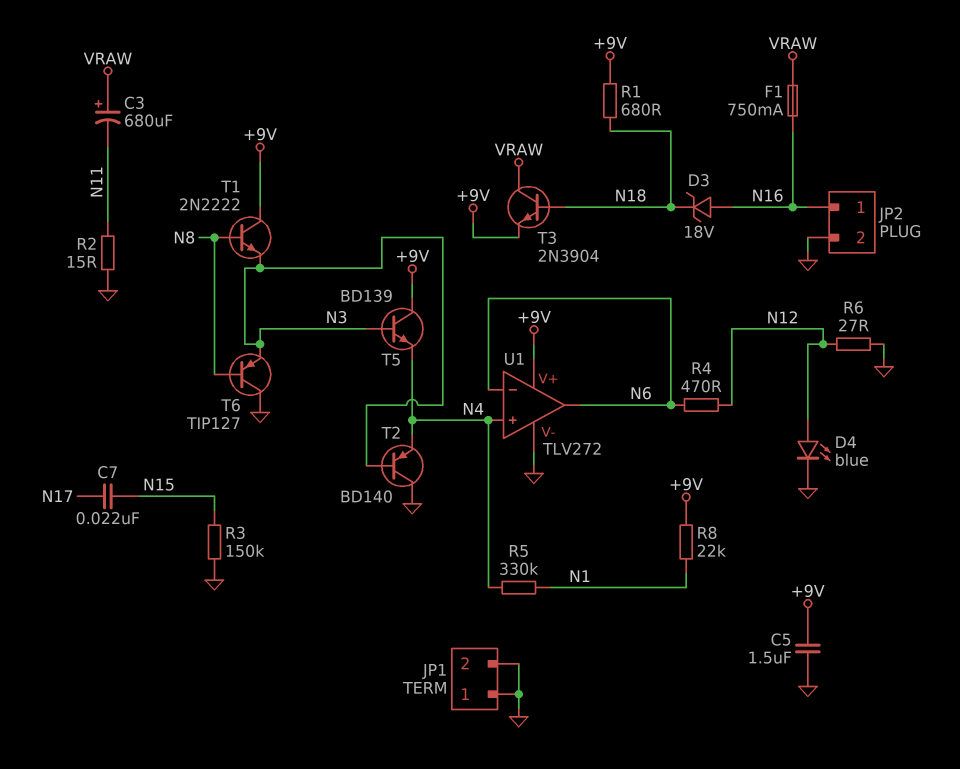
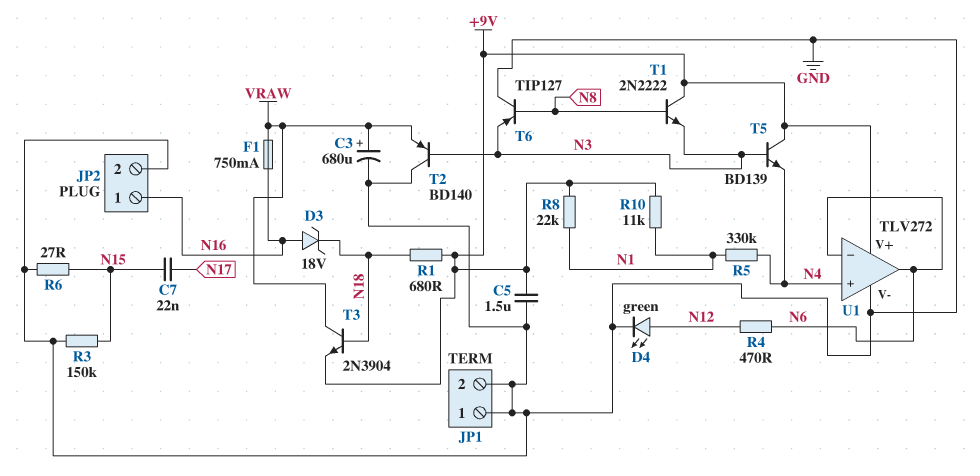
C3: 680uF (plus VRAW, minus N11) -> 680uF (plus VRAW, minus GND)
D4: LED blue (A N12, K GND) -> LED green (A N12, K GND)
R2: 15 (GND, N11) -> none
R6: 27 (GND, N12) -> 27 (GND, N15)
R10: none -> 11k (+9V, N1)
T2: PNP BD140 (B N3, C GND, E N4) -> PNP BD140 (B N3, C GND, E VRAW)

